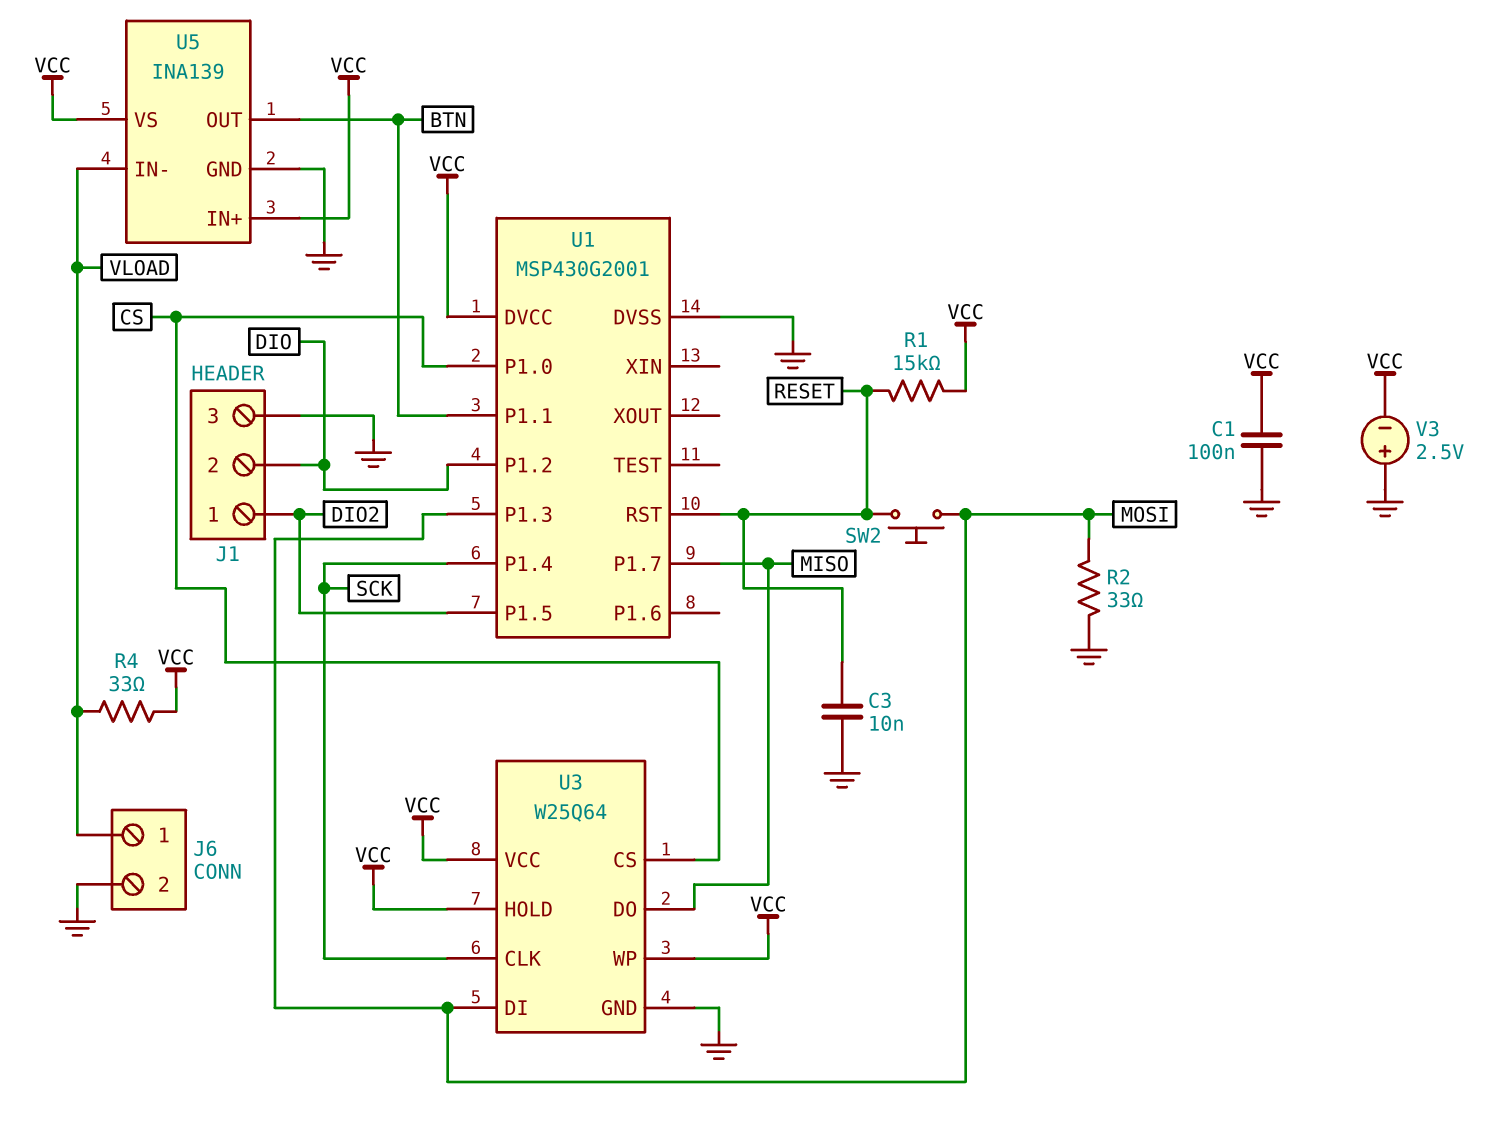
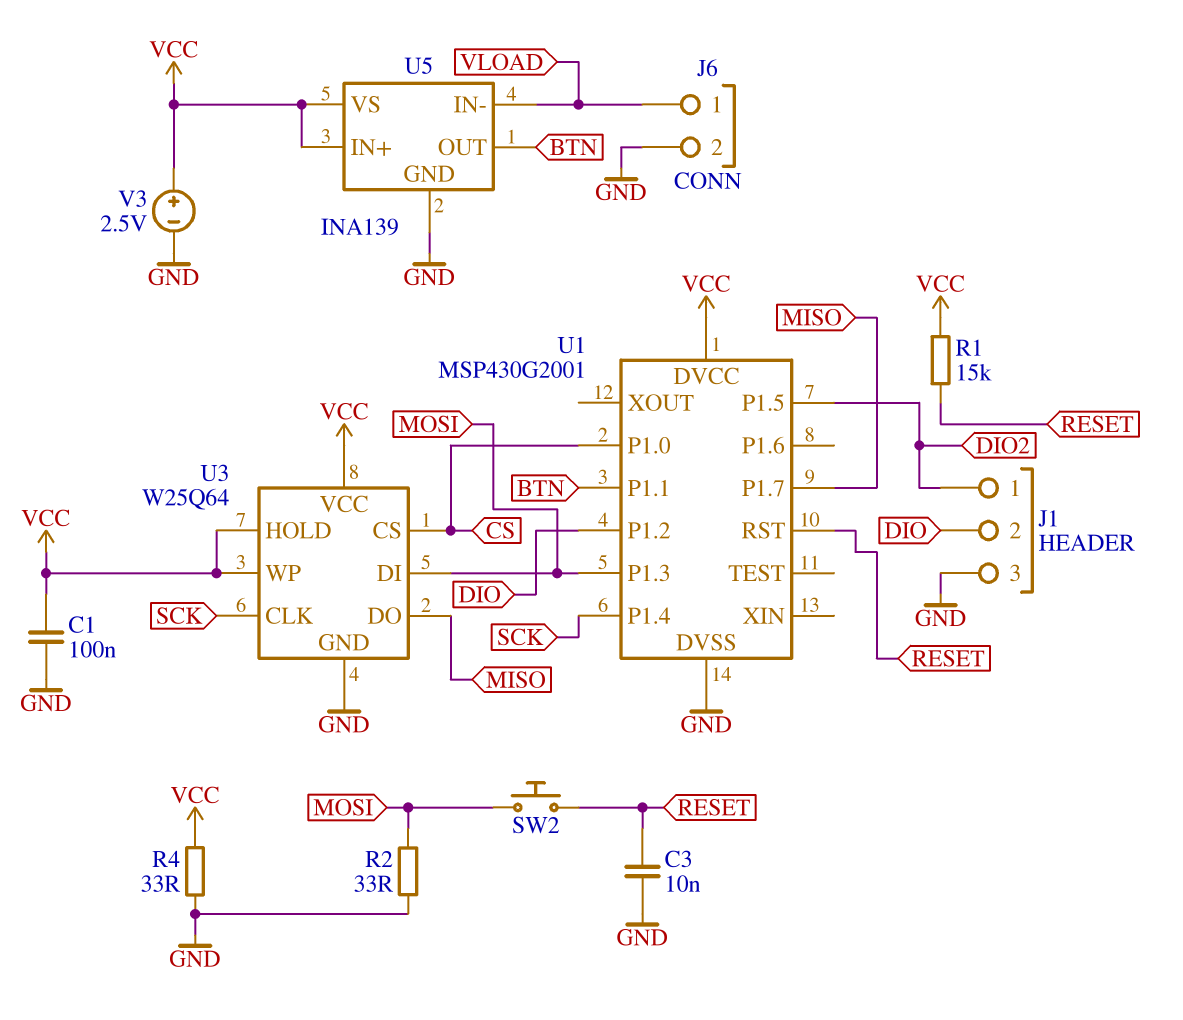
R4: 33 (VCC, VLOAD) -> 33 (GND, VCC)
V3: 2.5V (plus GND, minus VCC) -> 2.5V (plus VCC, minus GND)

